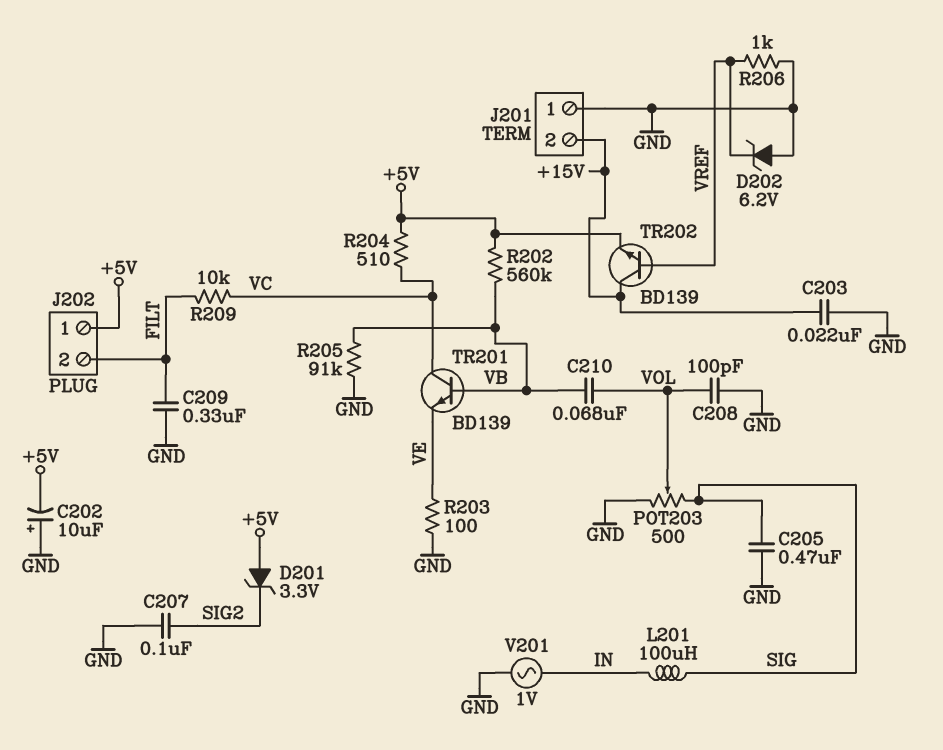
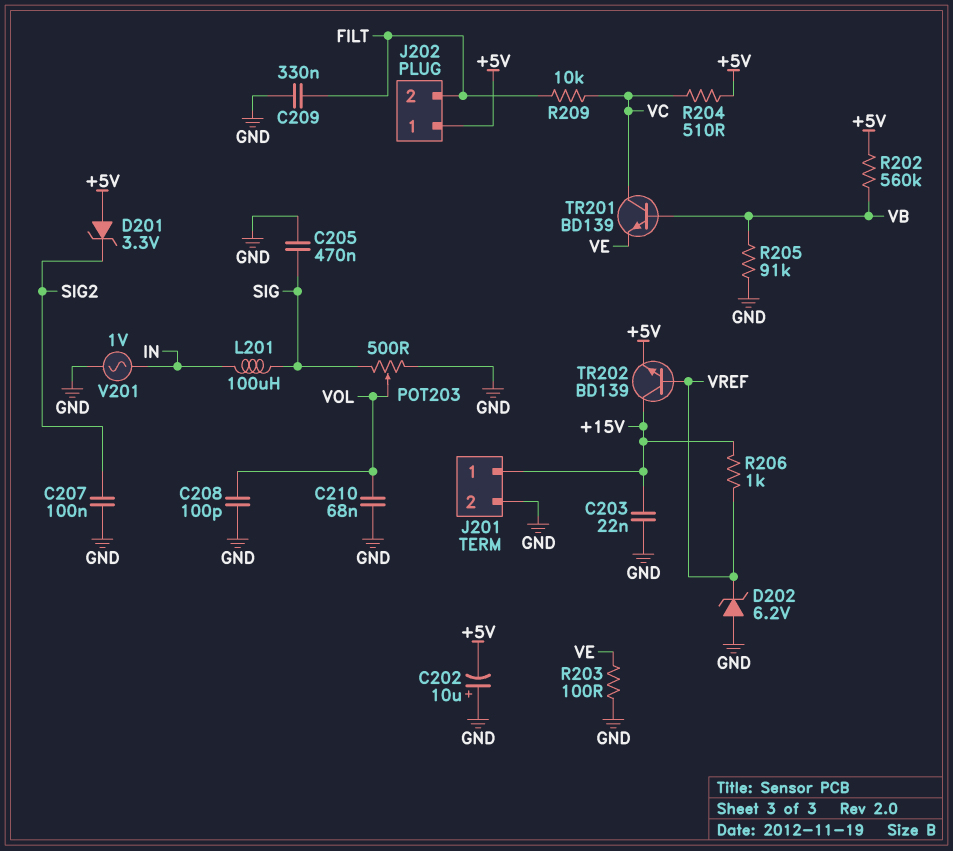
C210: 68nF (VB, VOL) -> 68nF (GND, VOL)
J201 pin 1: GND -> +15V
J201 pin 2: +15V -> GND
R206: 1k (GND, VREF) -> 1k (+15V, VREF)

